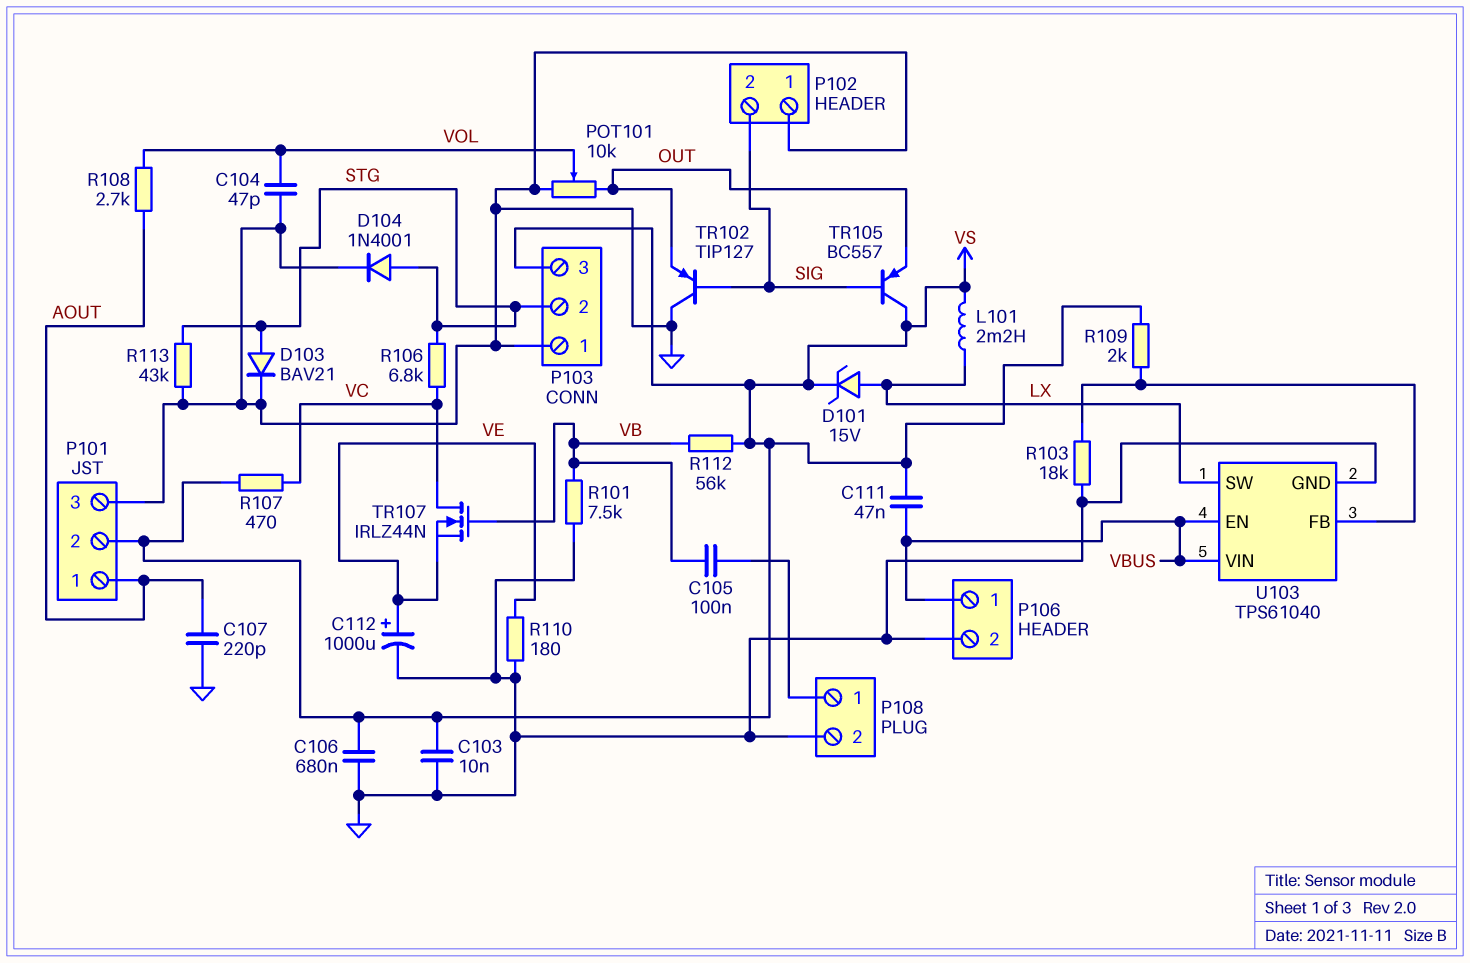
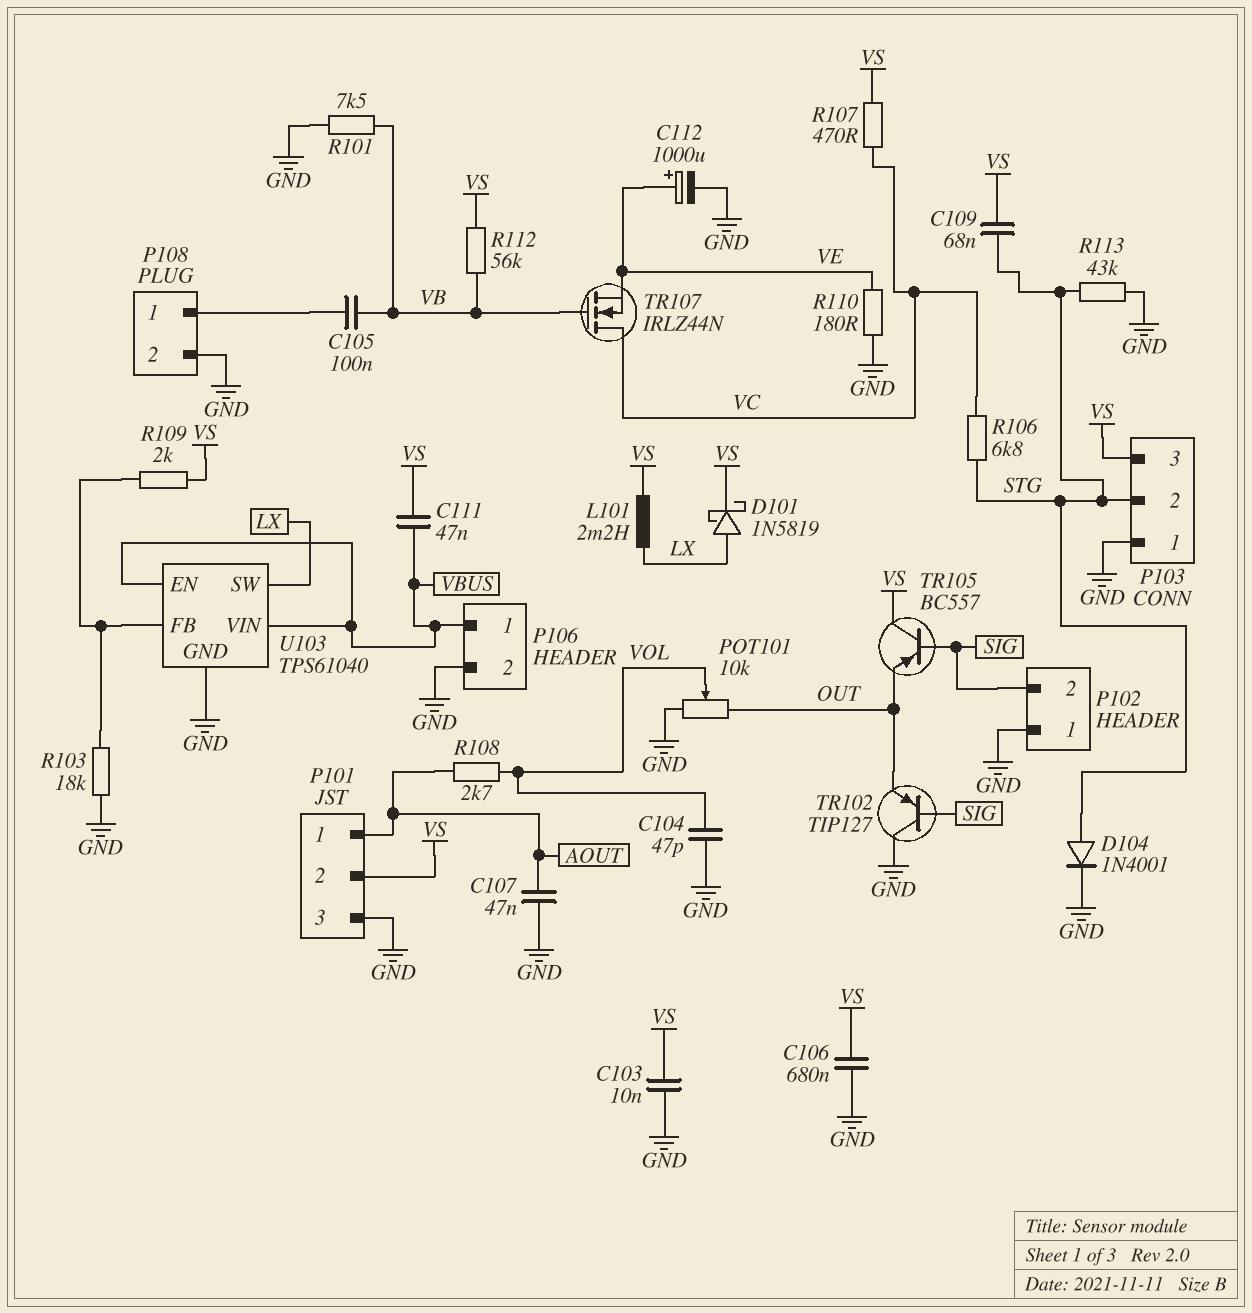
C107: 220pF (AOUT, GND) -> 47nF (AOUT, GND)
C109: none -> 68nF (STG, VS)
D101: zener 15V (A LX, K VS) -> schottky 1N5819 (A LX, K VS)
D103: diode BAV21 (A STG, K GND) -> none

